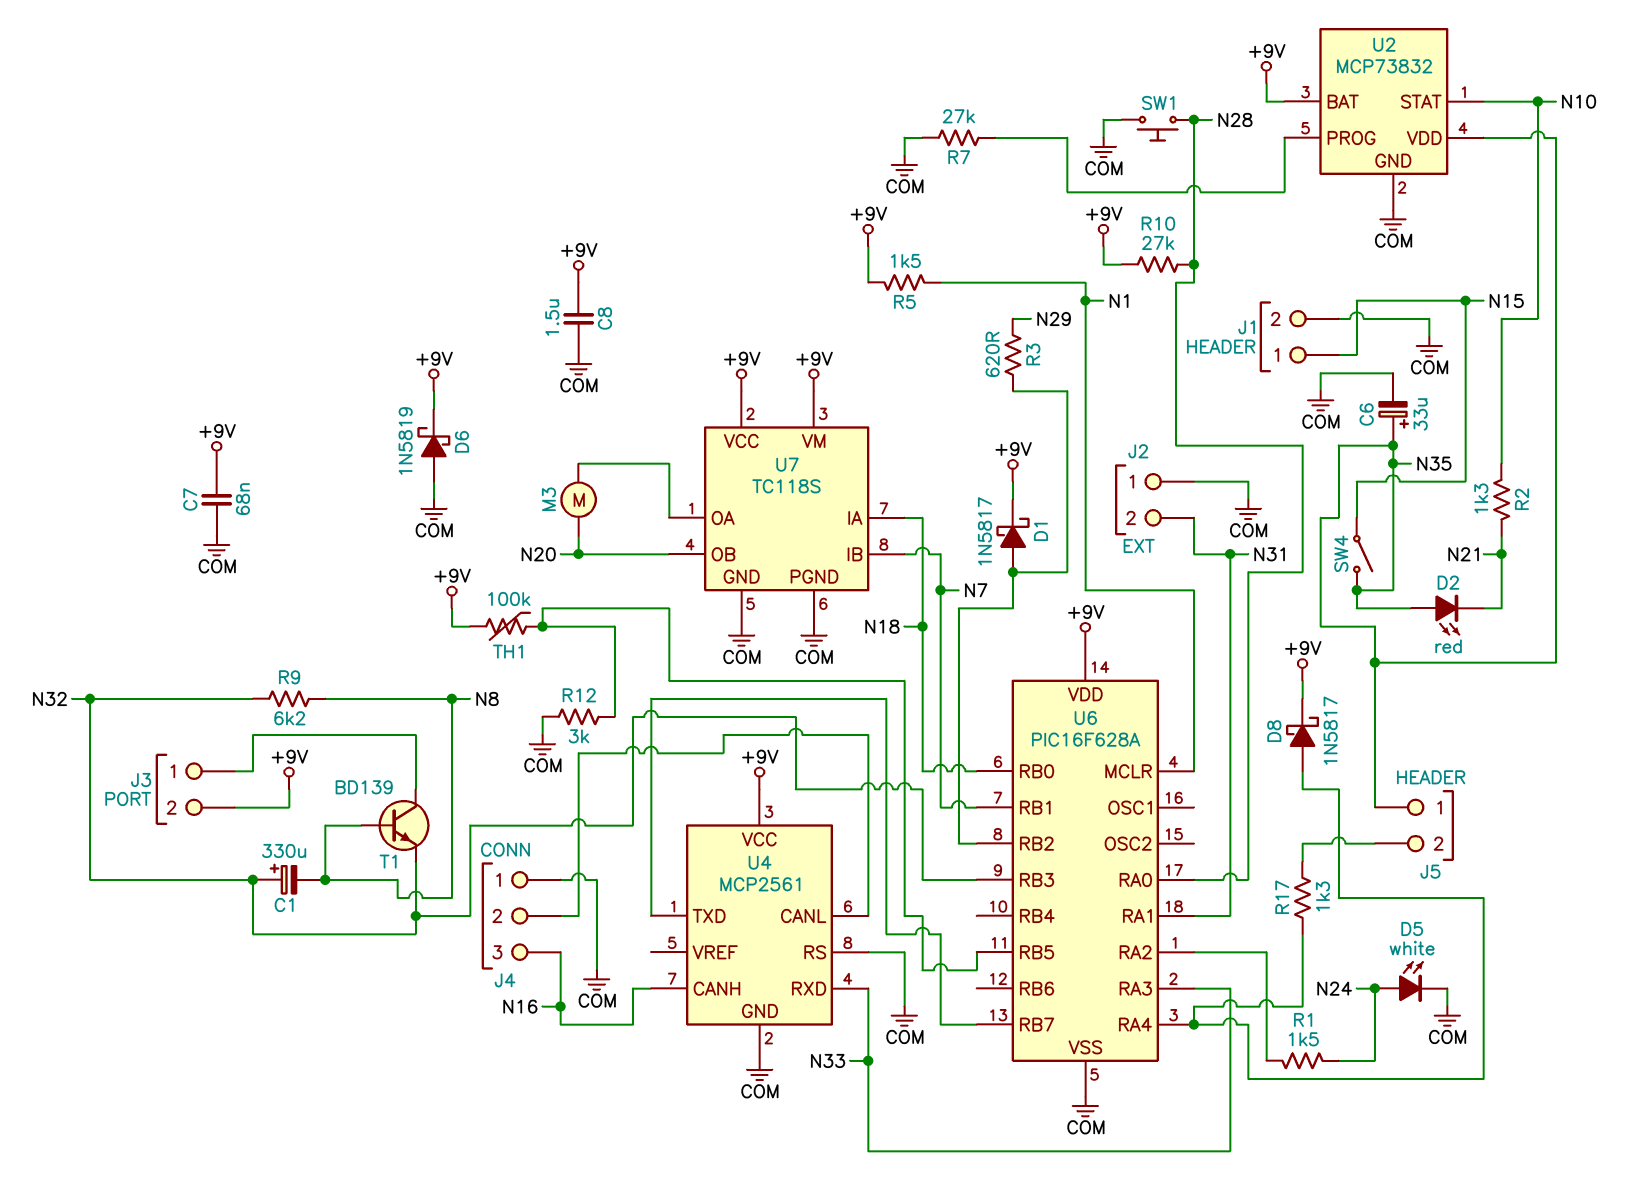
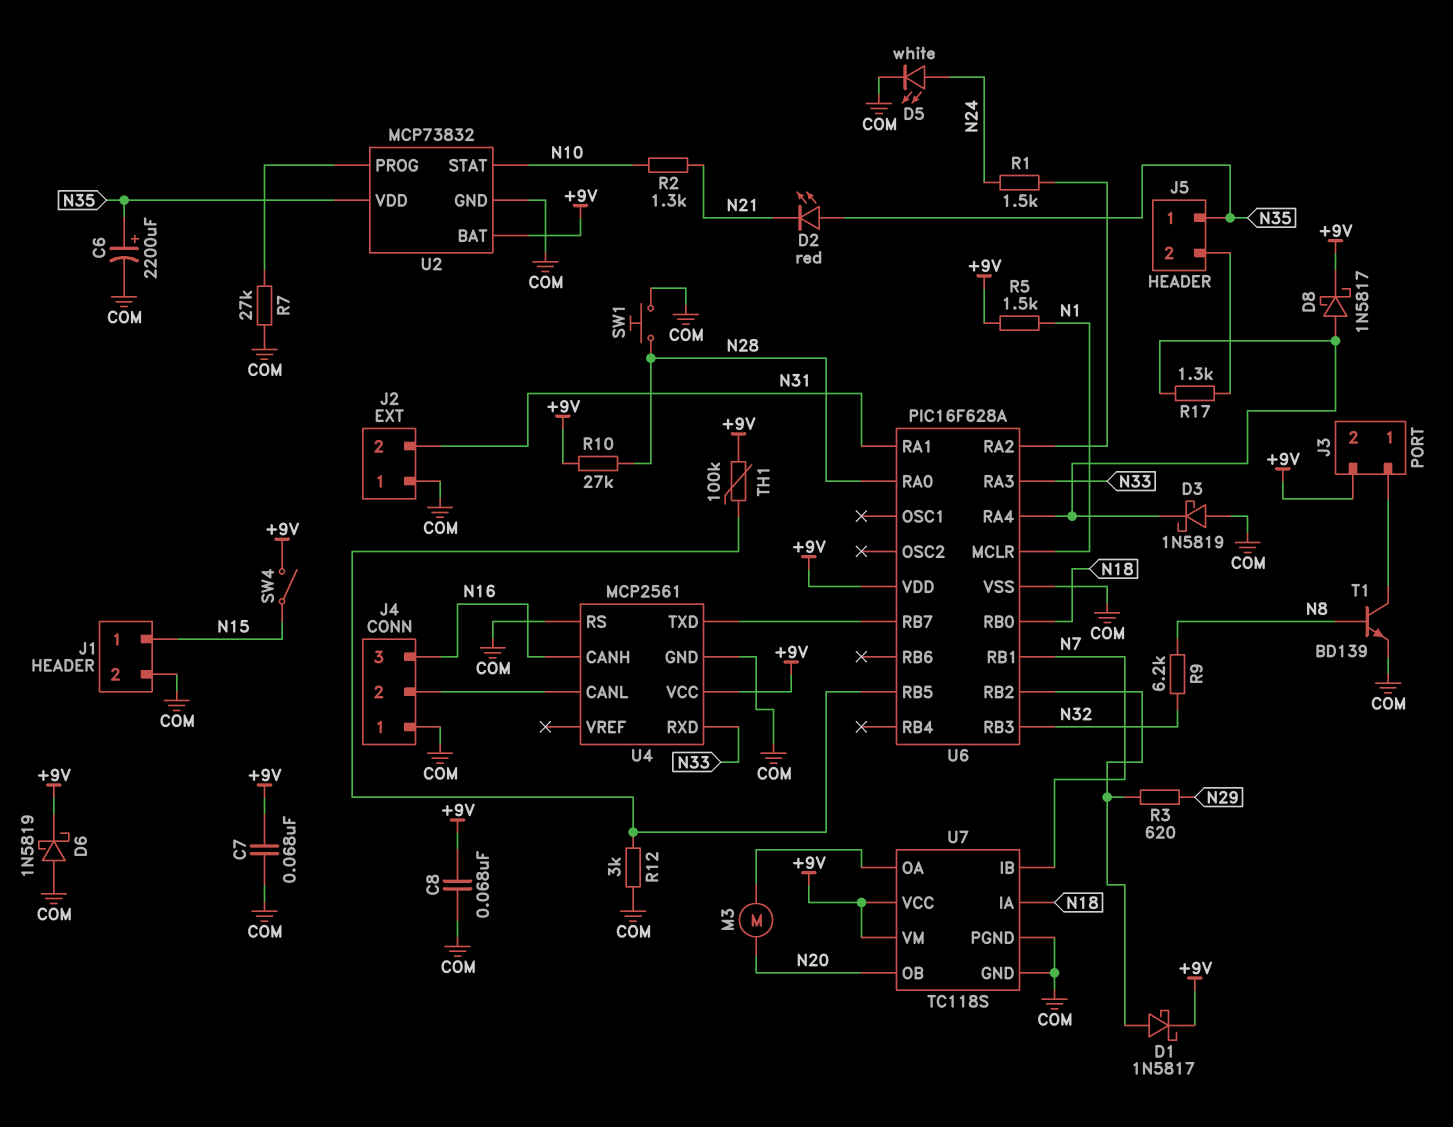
C1: 330uF (plus N32, minus N8) -> none
C6: 33uF (plus N35, minus COM) -> 2200uF (plus N35, minus COM)
C8: 1.5uF (+9V, COM) -> 68nF (+9V, COM)
D3: none -> schottky 1N5819 (A COM, K U6/RA4)
SW4: switch (N15, N35) -> switch (+9V, N15)
T1: NPN BD139 (B N8, C J3/1, E N32) -> NPN BD139 (B N8, C J3/1, E COM)

